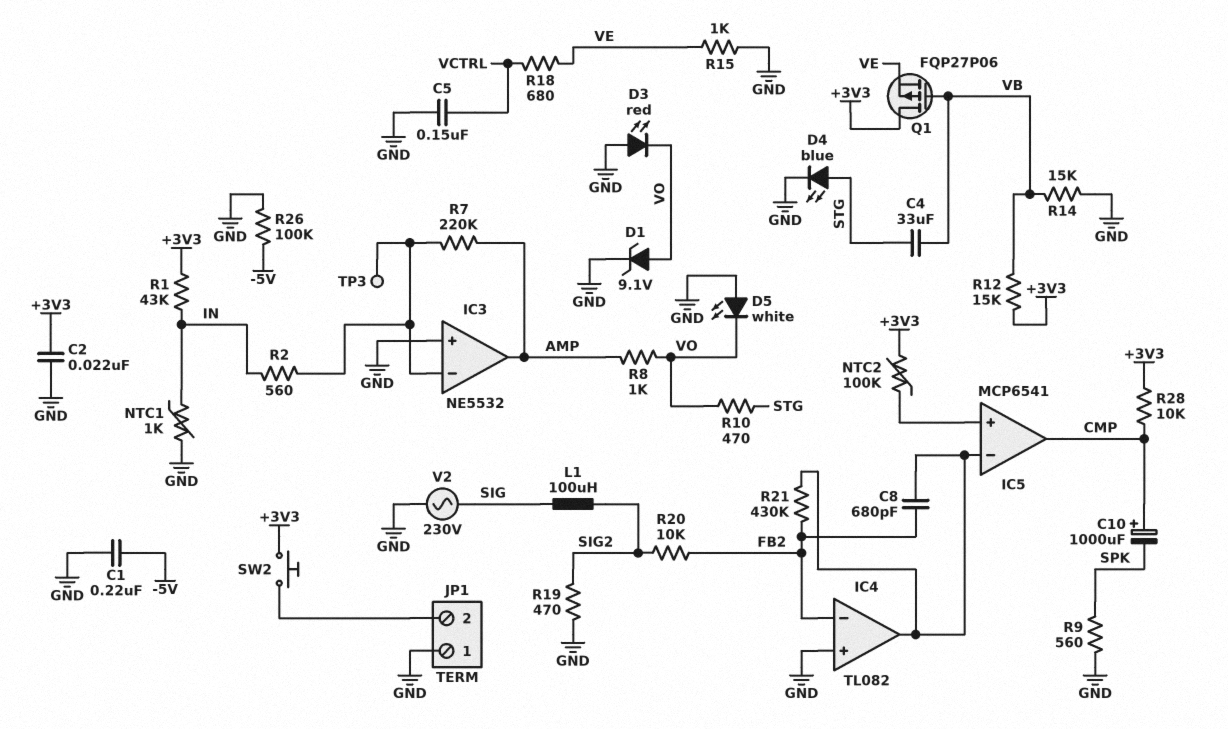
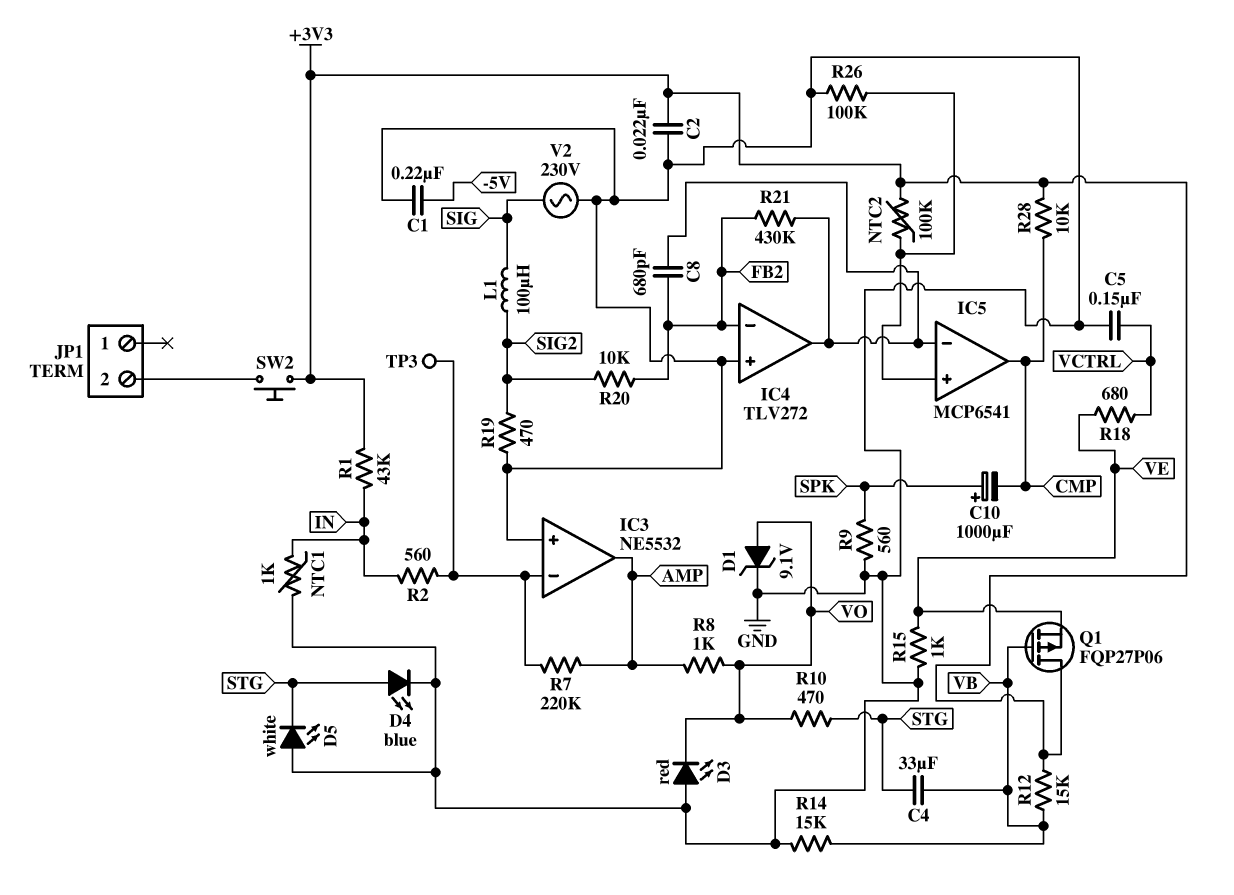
C10: 1000uF (plus CMP, minus SPK) -> 1000uF (plus SPK, minus CMP)
D5: LED white (A GND, K VO) -> LED white (A GND, K STG)
IC4: TL082 -> TLV272
JP1 pin 1: GND -> none
R26: 100k (-5V, GND) -> 100k (GND, IC5/in+)

